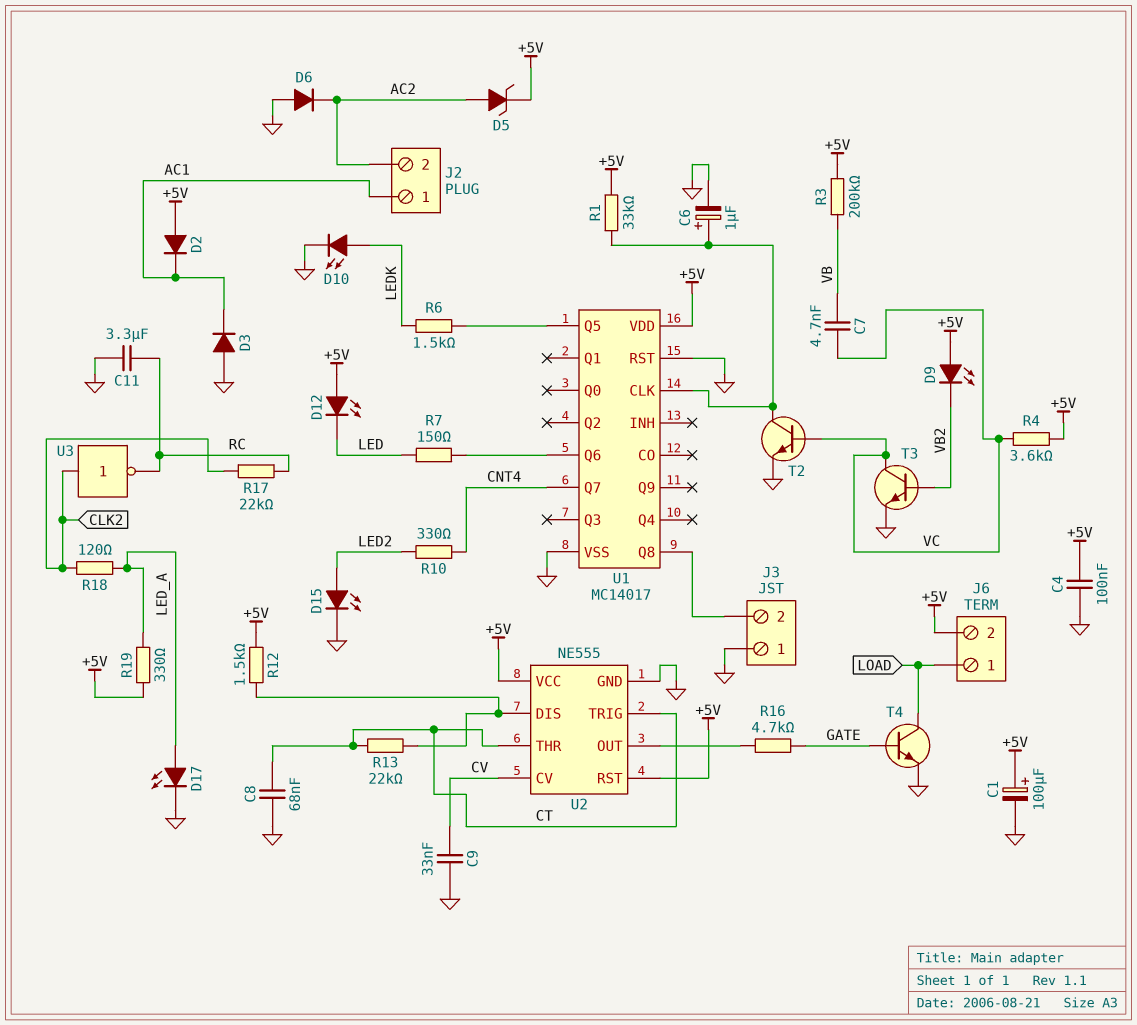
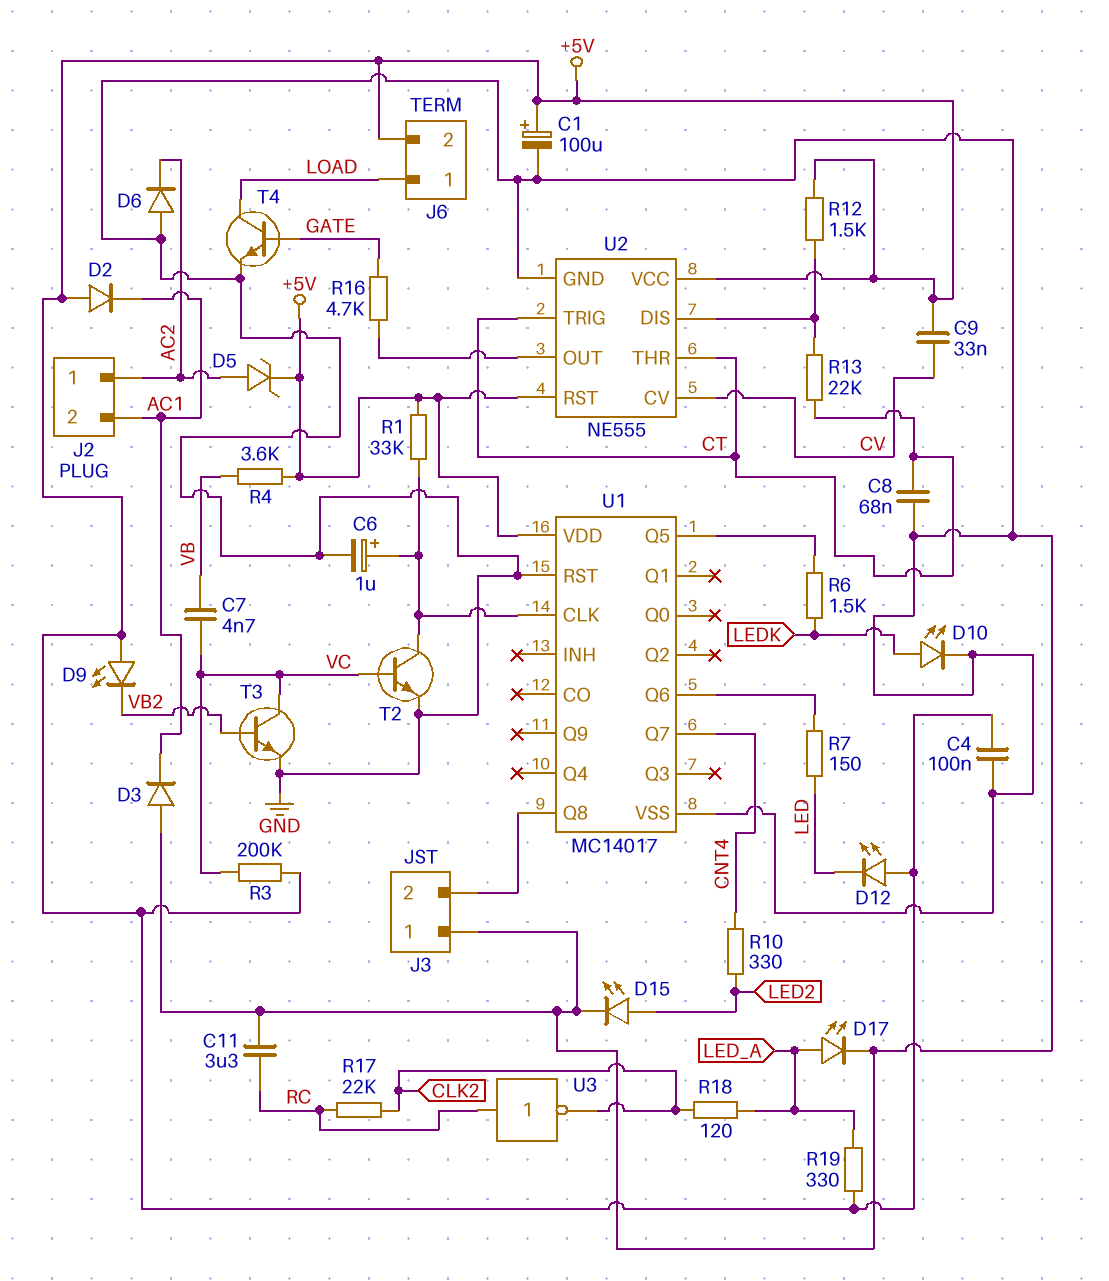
C9: 33nF (CV, GND) -> 33nF (+5V, CV)
J2 pin 1: AC1 -> AC2
J2 pin 2: AC2 -> AC1
R3: 200k (+5V, VB) -> 200k (+5V, VC)
R4: 3.6k (+5V, VC) -> 3.6k (+5V, VB)
U3: NOT (in CLK2, out RC) -> NOT (in RC, out CLK2)

